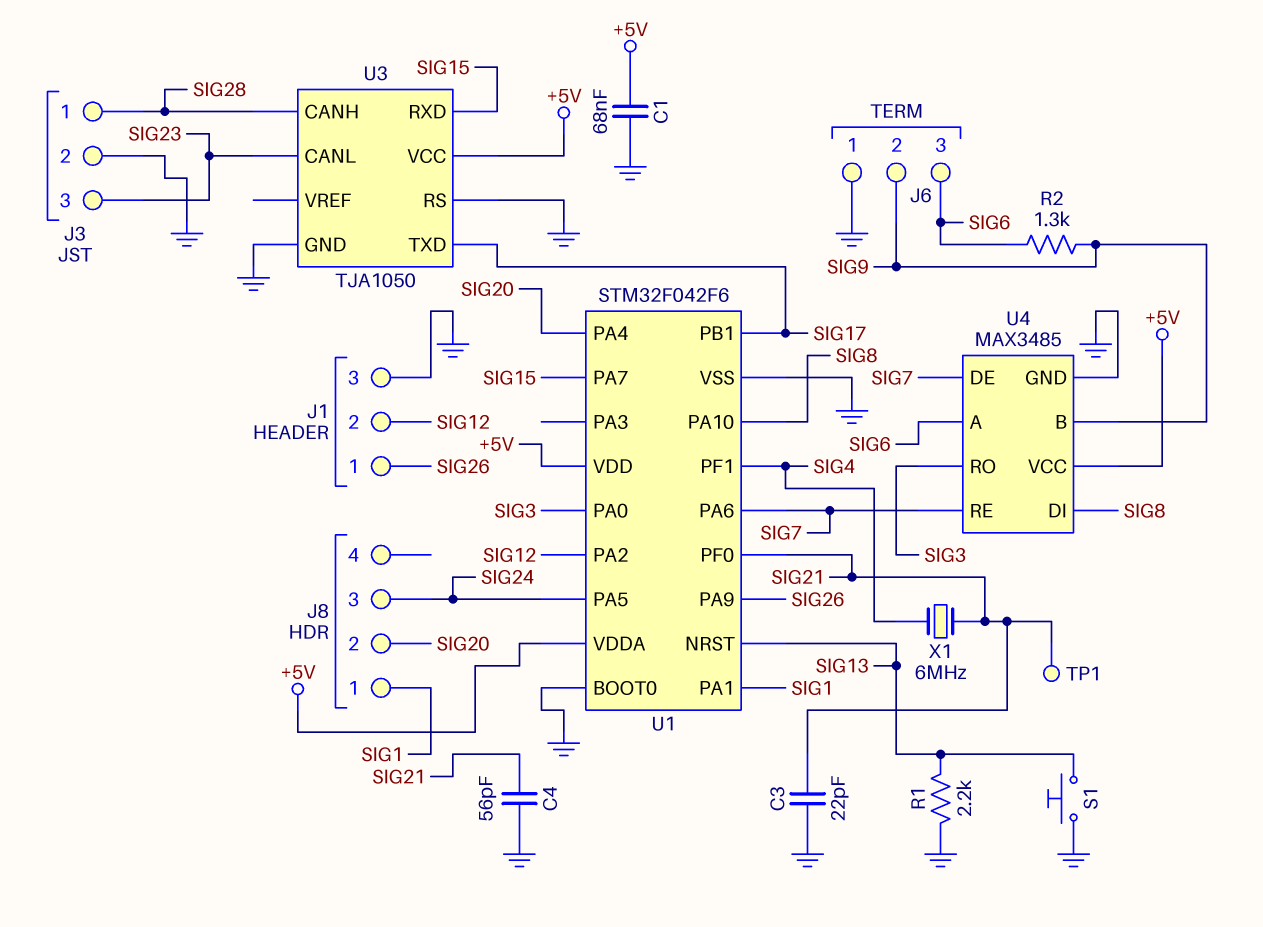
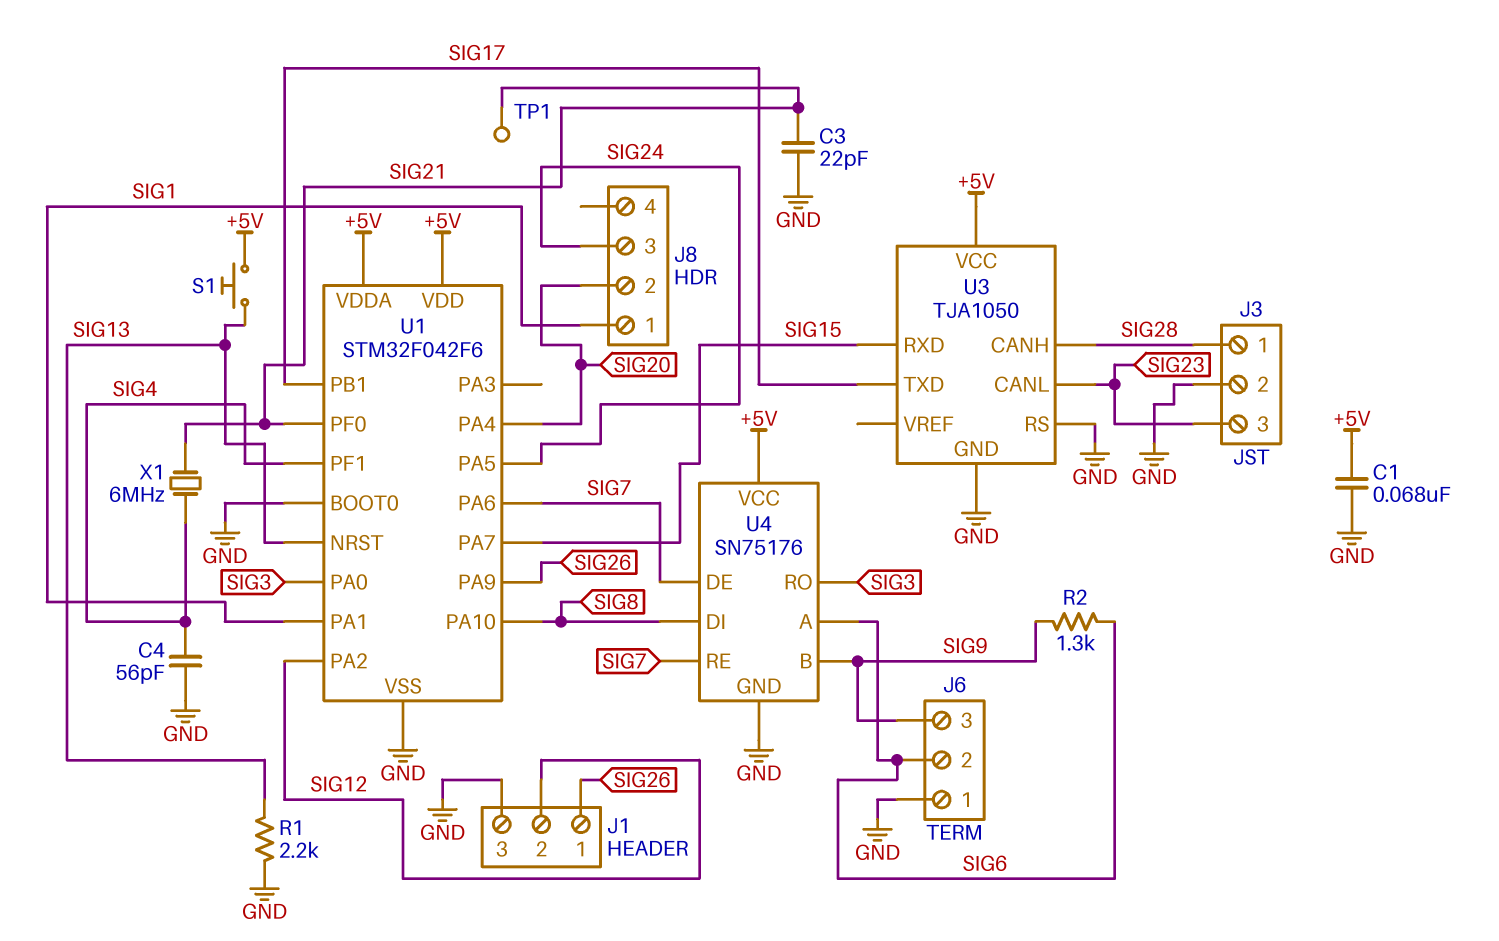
C4: 56pF (GND, SIG21) -> 56pF (GND, SIG4)
J6 pin 2: SIG9 -> SIG6
J6 pin 3: SIG6 -> SIG9
S1: button (GND, SIG13) -> button (+5V, SIG13)
U4: MAX3485 -> SN75176

